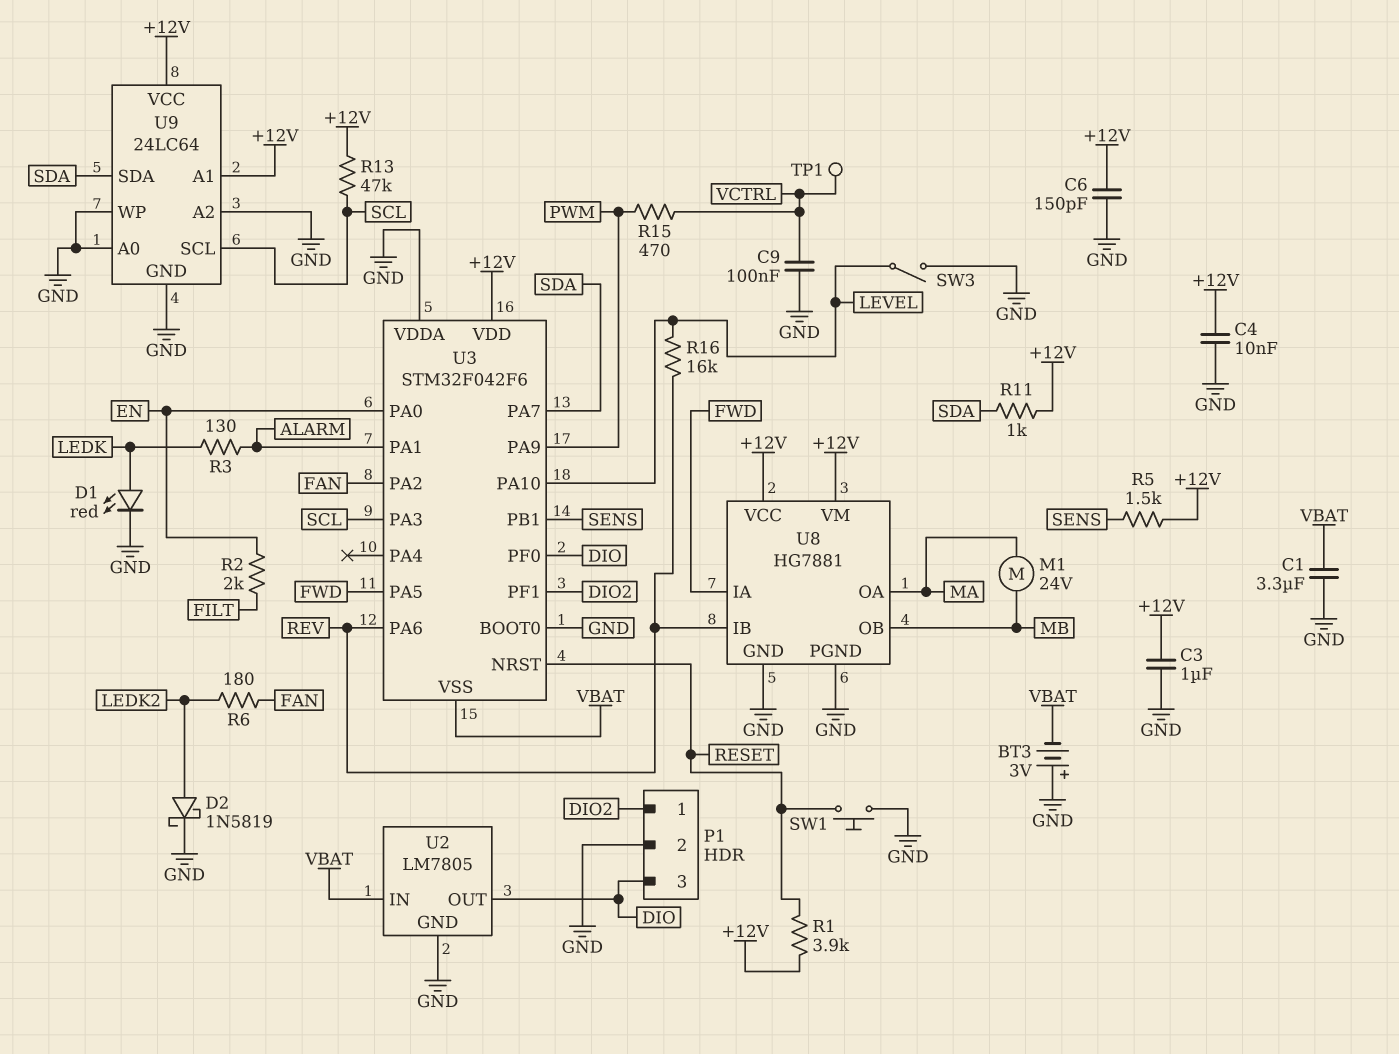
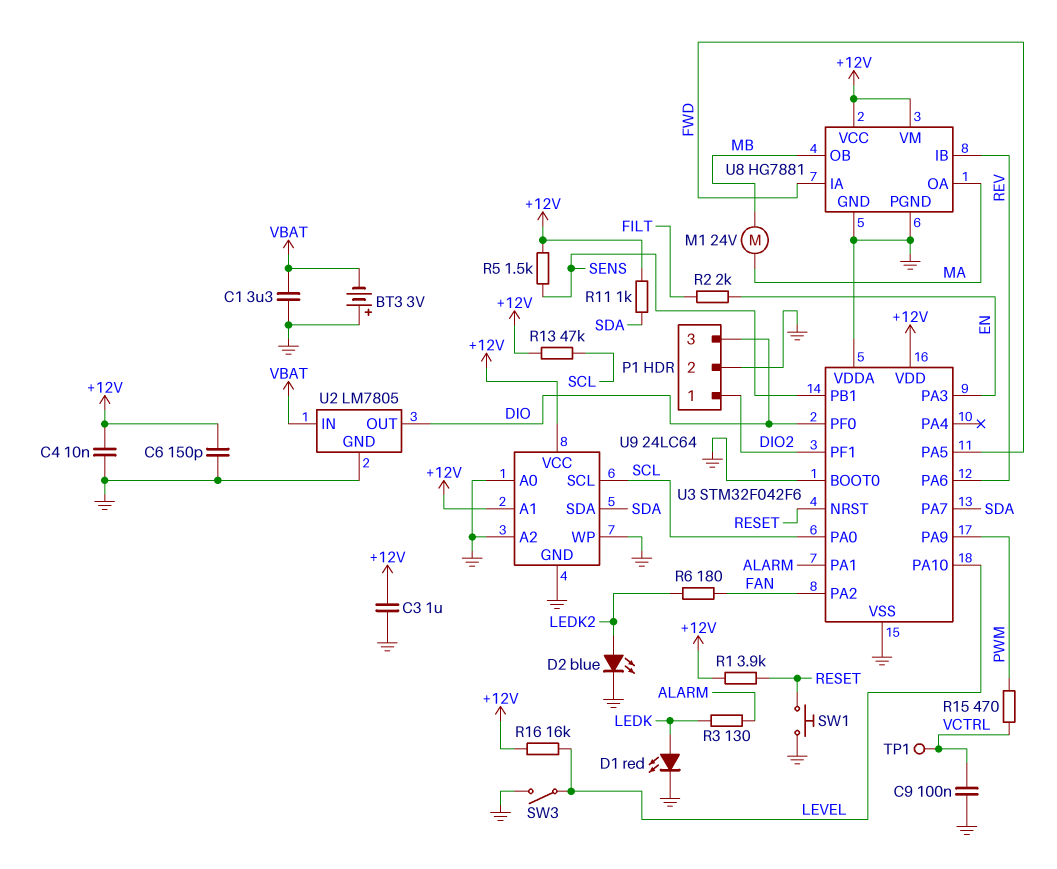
D2: schottky 1N5819 (A LEDK2, K GND) -> LED blue (A LEDK2, K GND)
R16: 16k (LEVEL, REV) -> 16k (+12V, LEVEL)
U3 pin PA0: EN -> SCL
U3 pin PA3: SCL -> EN
U3 pin VSS: VBAT -> GND

